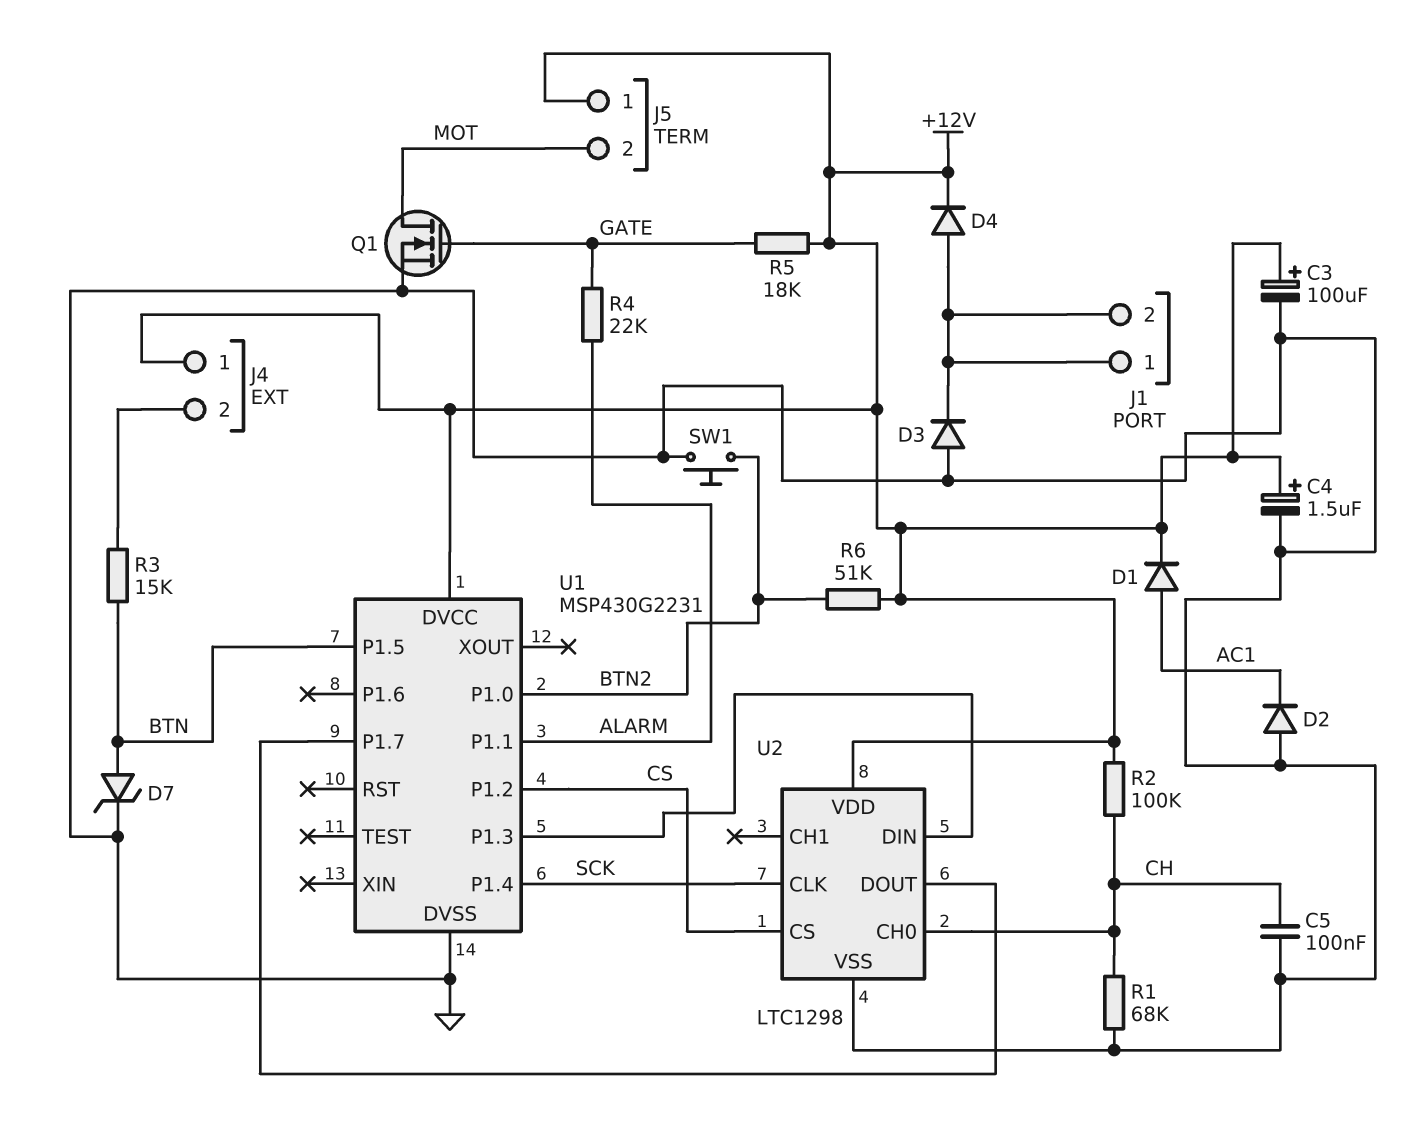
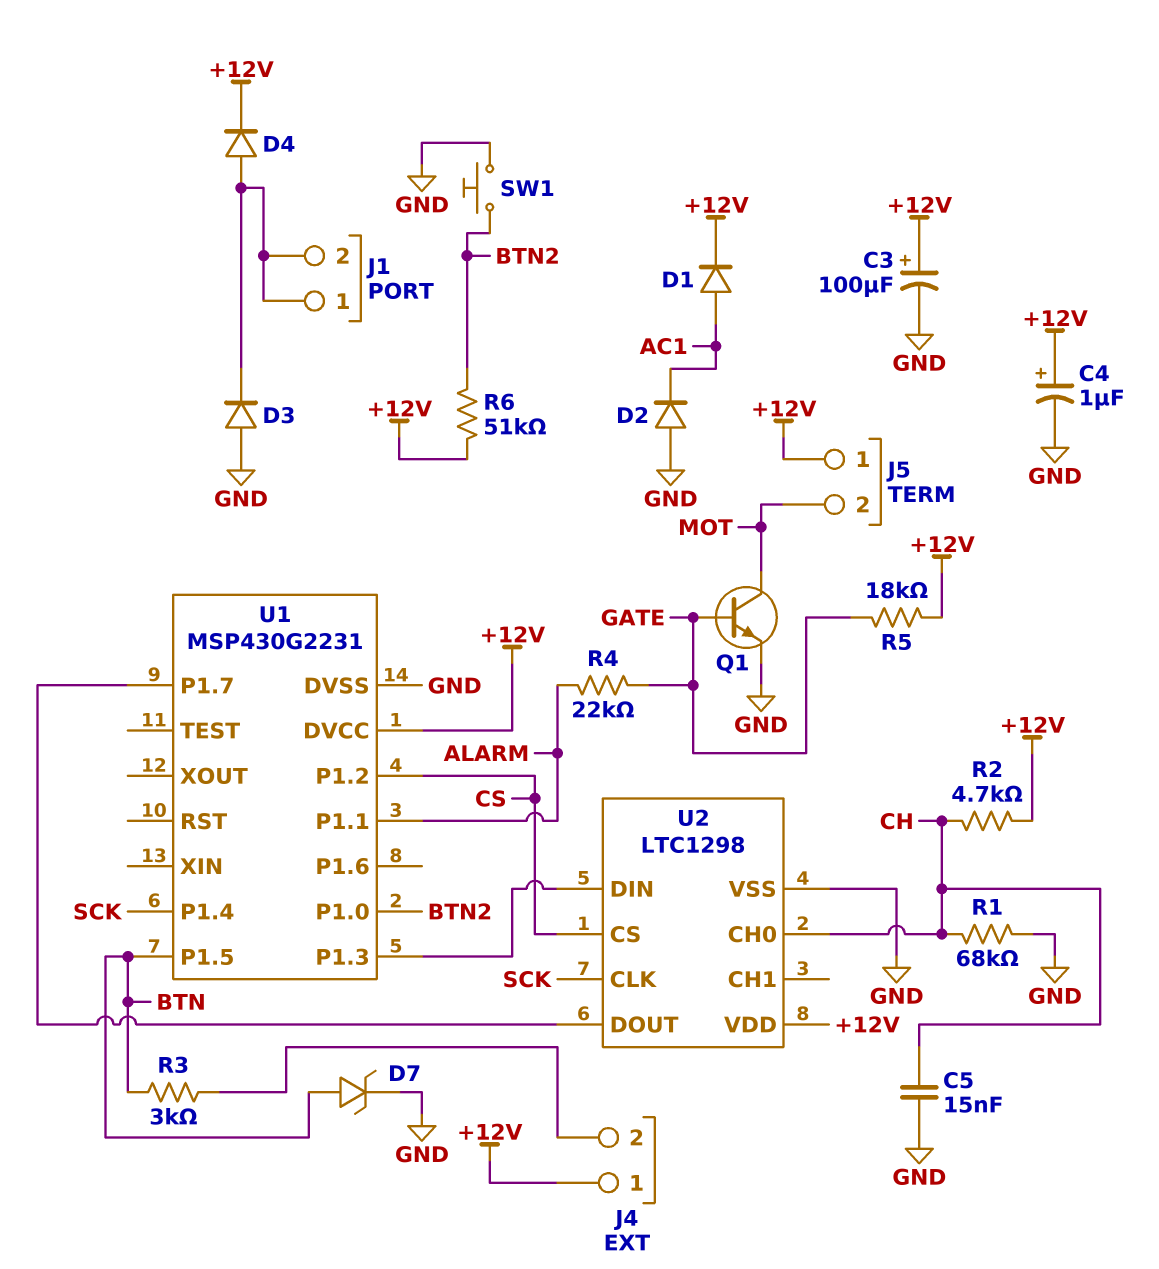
C4: 1.5uF (plus +12V, minus GND) -> 1uF (plus +12V, minus GND)
C5: 100nF (CH, GND) -> 15nF (CH, GND)
Q1: NMOS (G GATE, D MOT, S GND) -> NPN (B GATE, C MOT, E GND)
R2: 100k (+12V, CH) -> 4.7k (+12V, CH)
R3: 15k (BTN, J4/2) -> 3k (BTN, J4/2)

